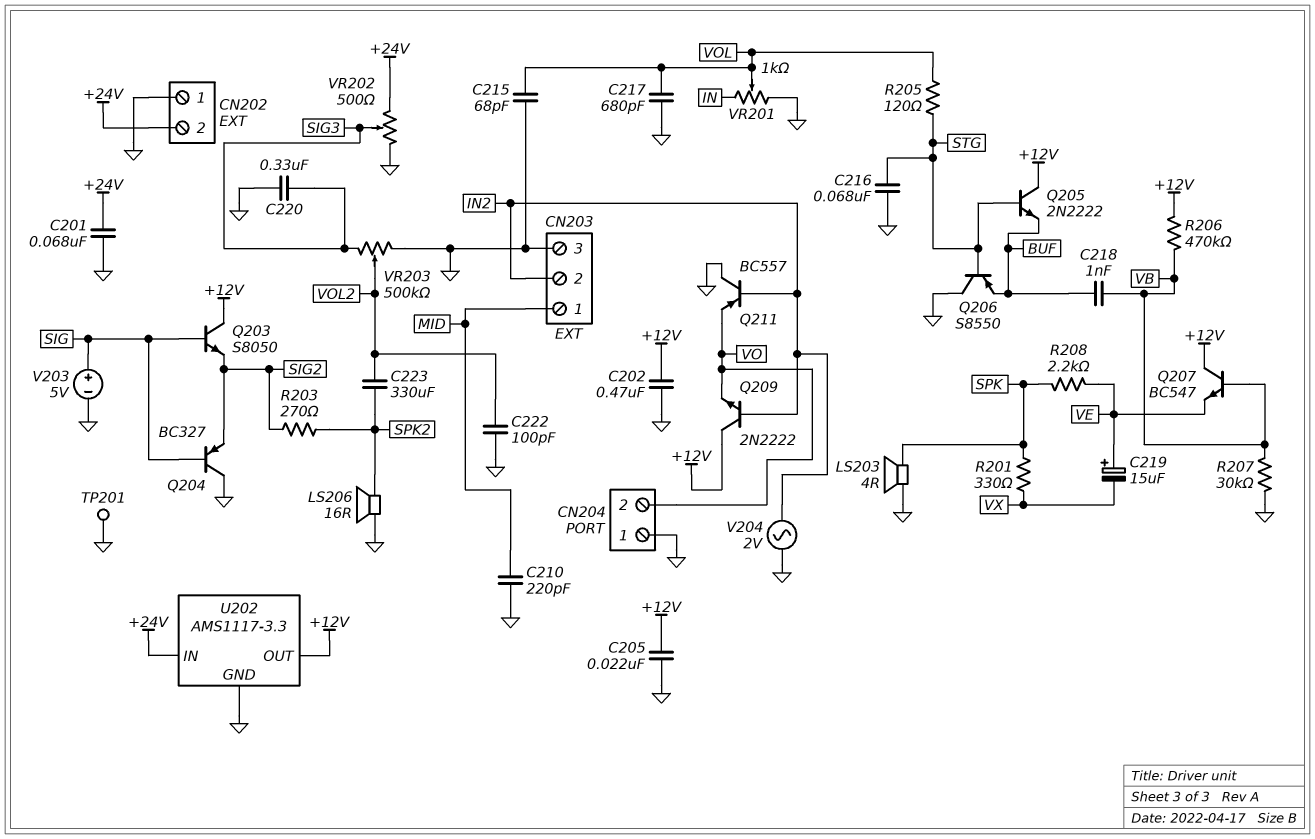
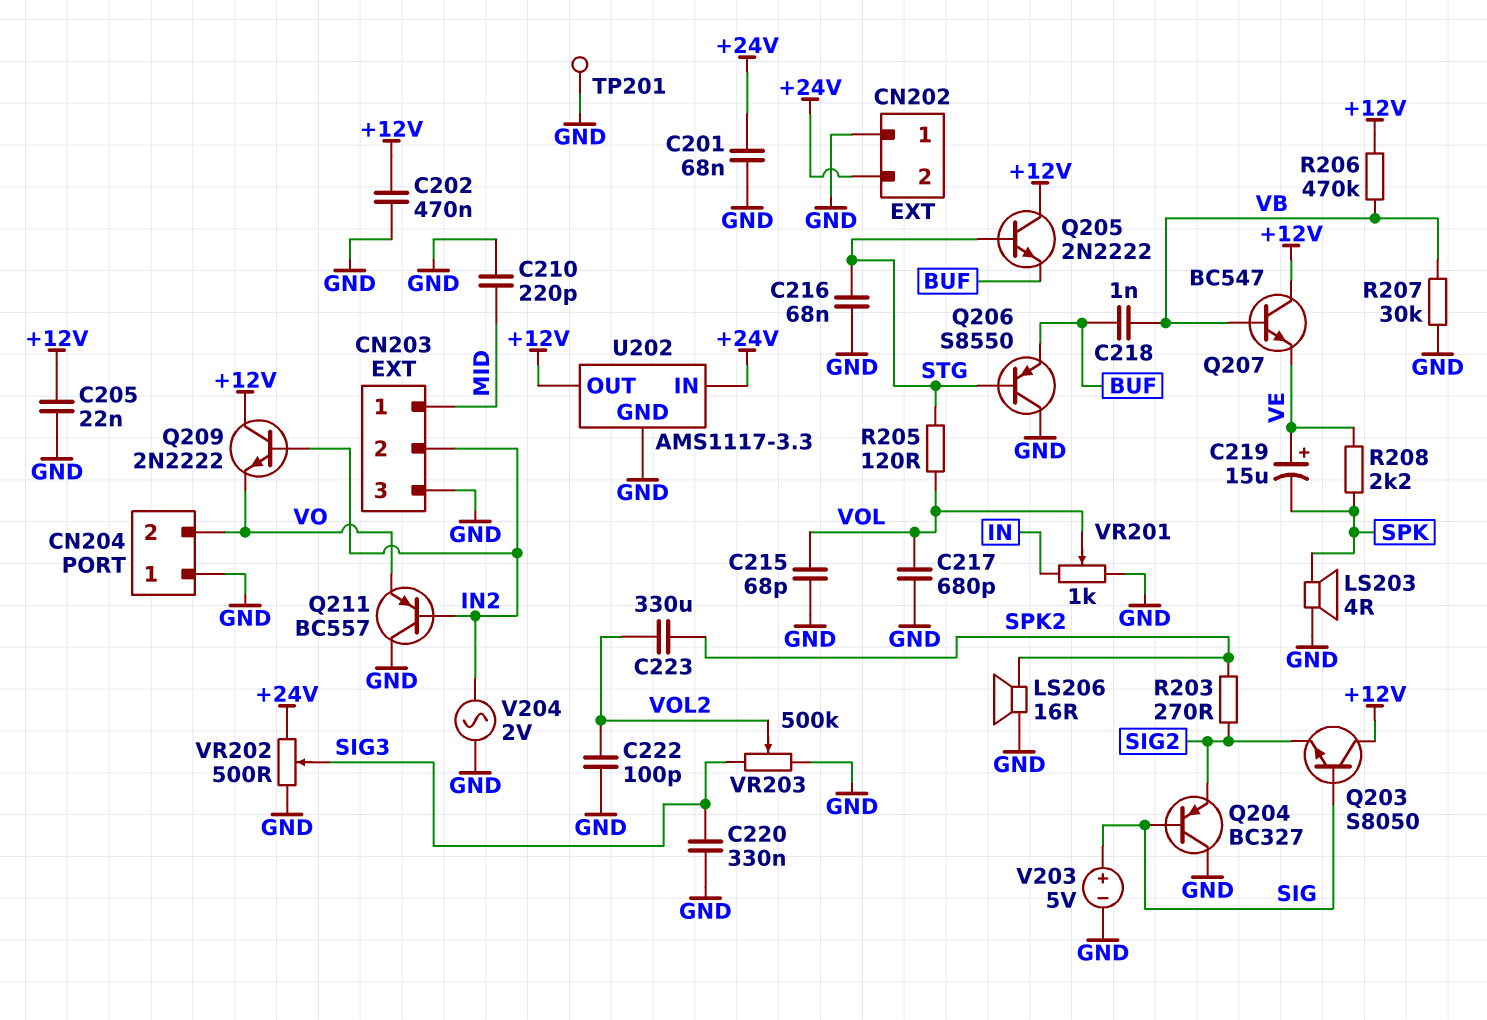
C219: 15uF (plus VE, minus VX) -> 15uF (plus VE, minus SPK)
R201: 330 (SPK, VX) -> none

